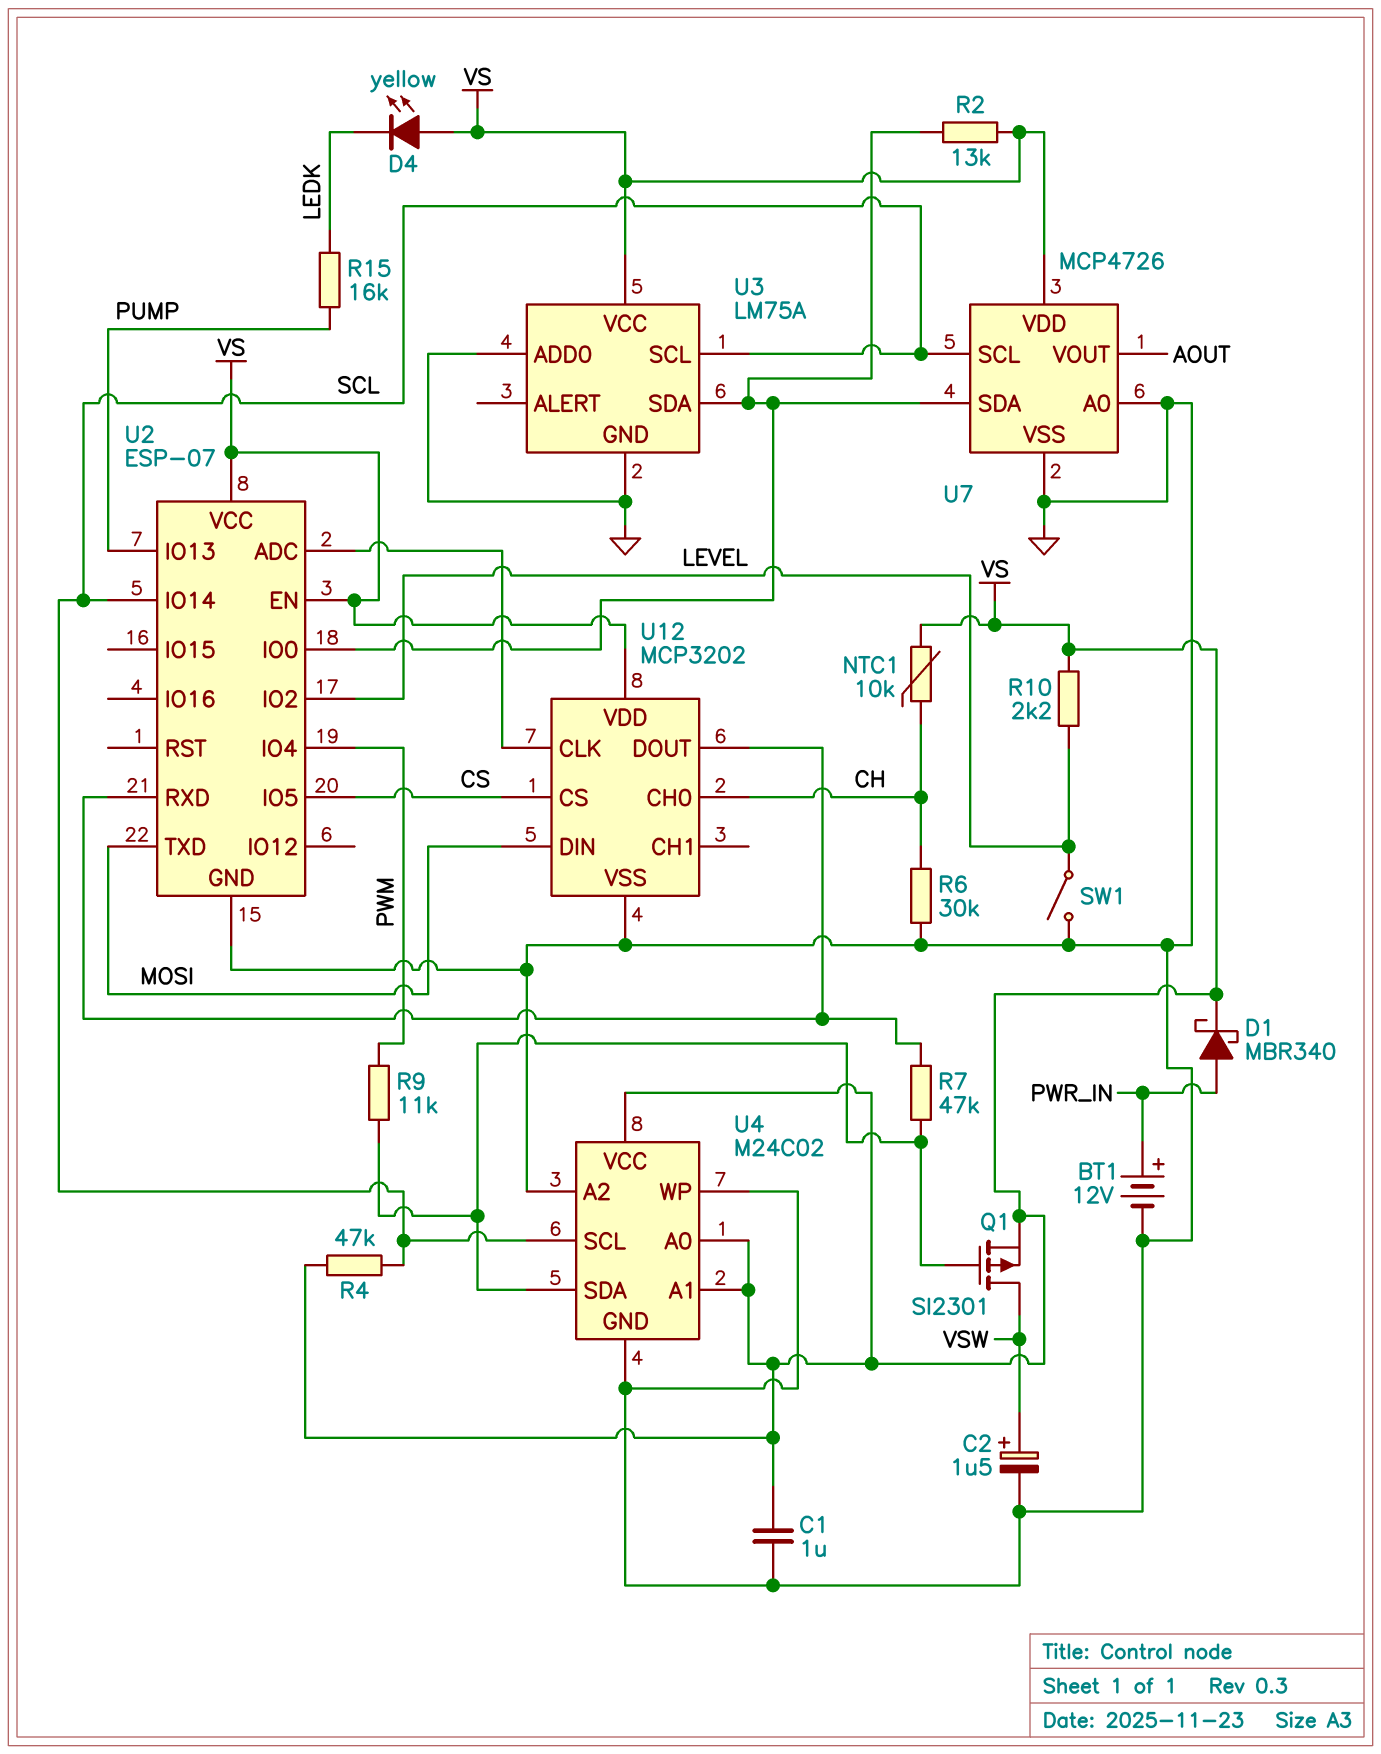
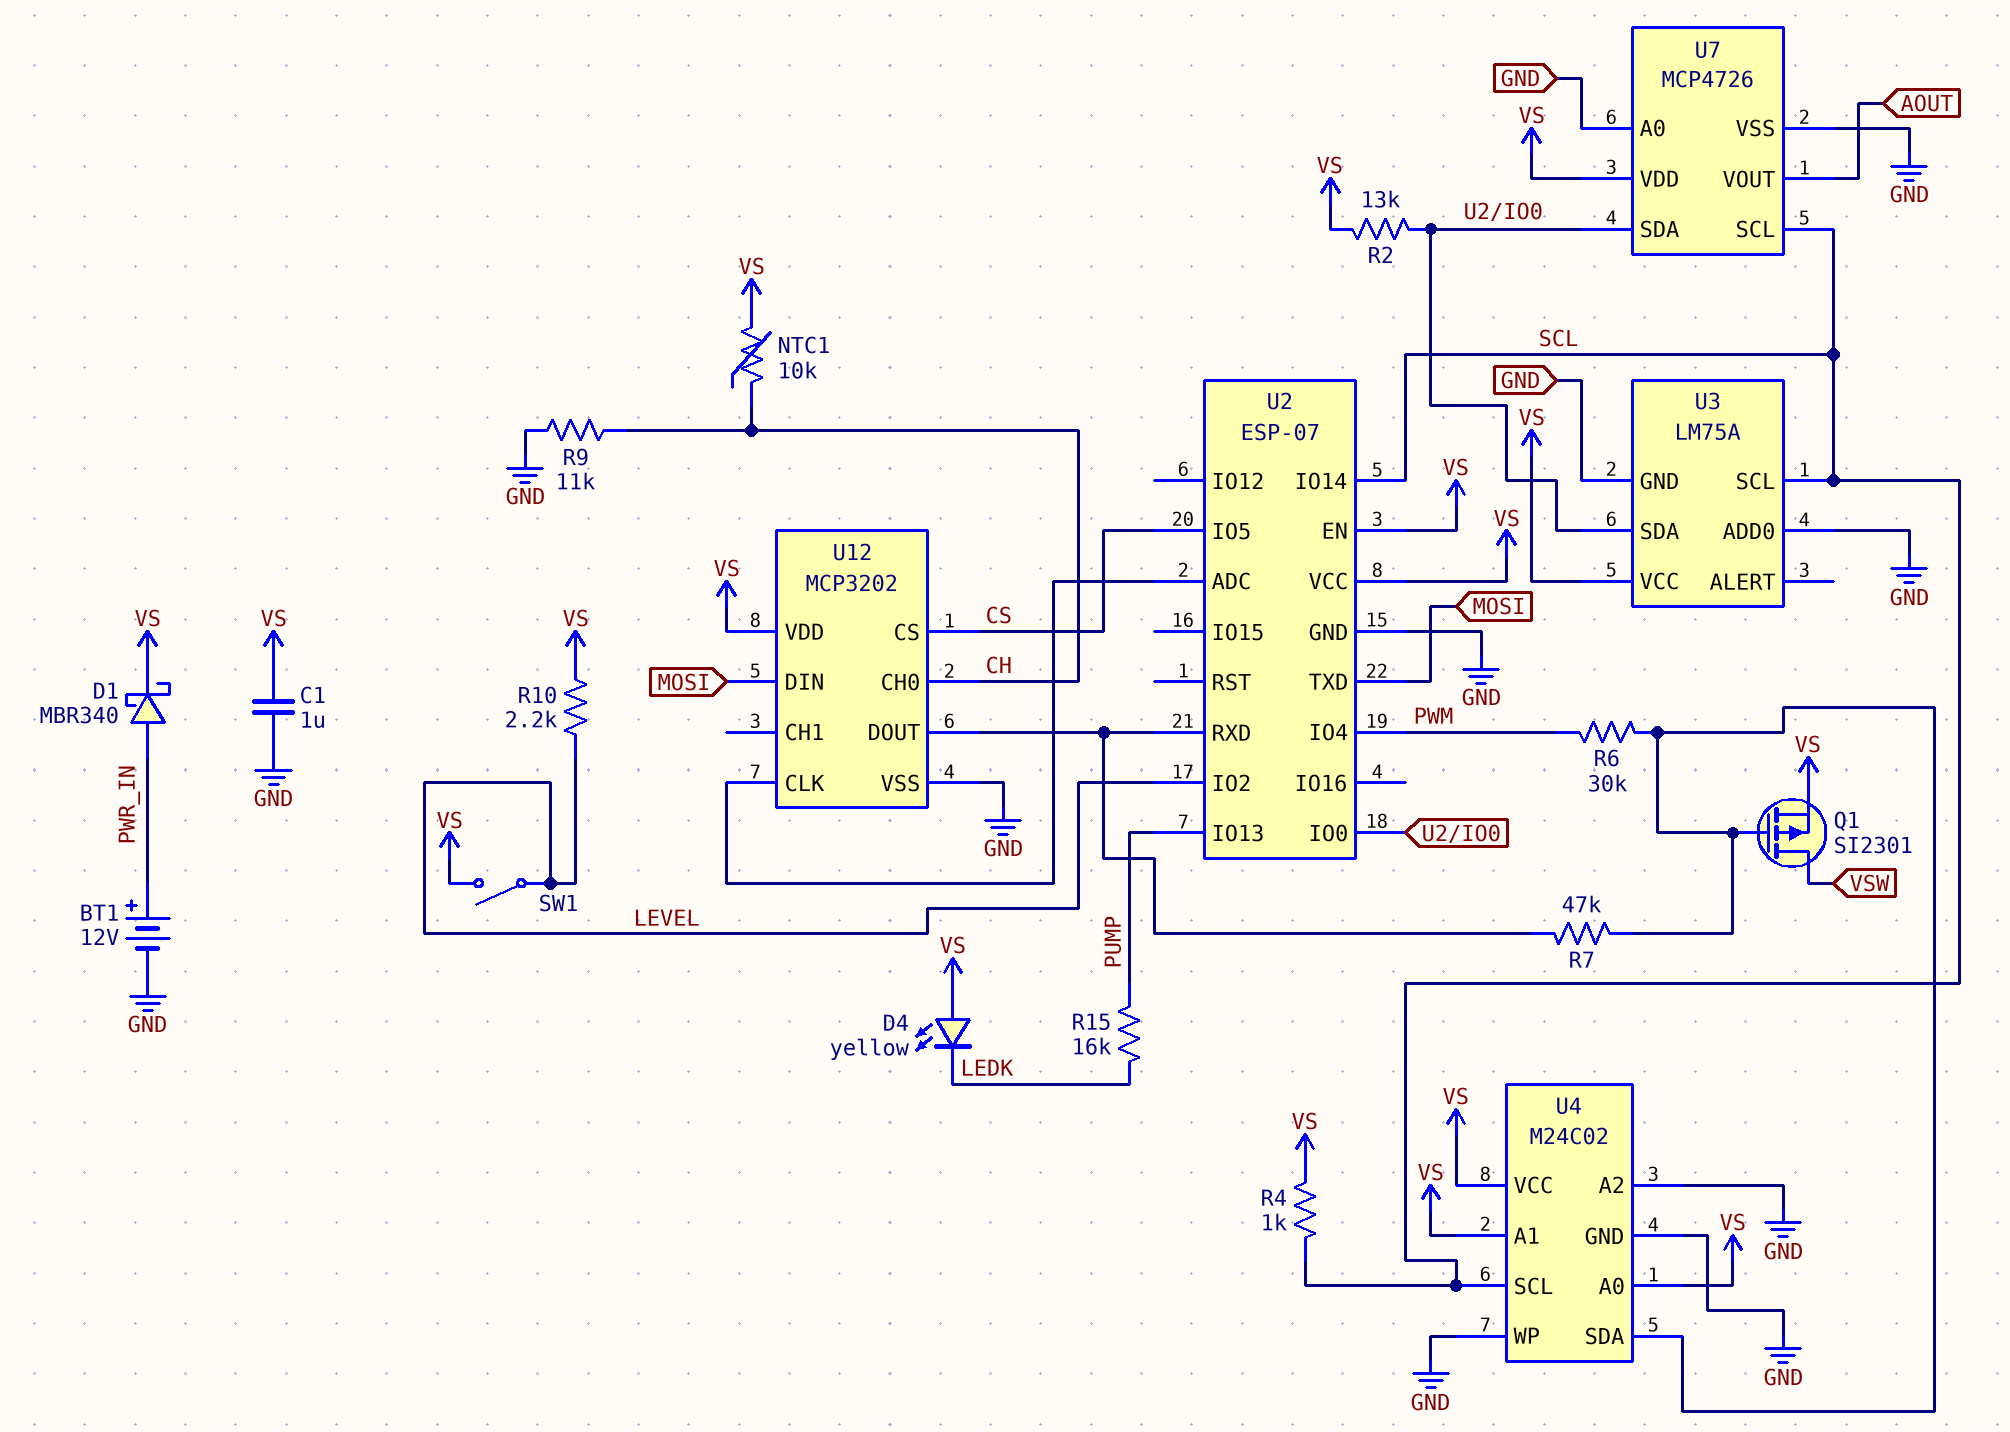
C2: 1.5uF (plus VSW, minus GND) -> none
R4: 47k (SCL, VS) -> 1k (SCL, VS)
R6: 30k (CH, GND) -> 30k (PWM, U4/SDA)
R9: 11k (PWM, U4/SDA) -> 11k (CH, GND)
SW1: switch (GND, LEVEL) -> switch (LEVEL, VS)

